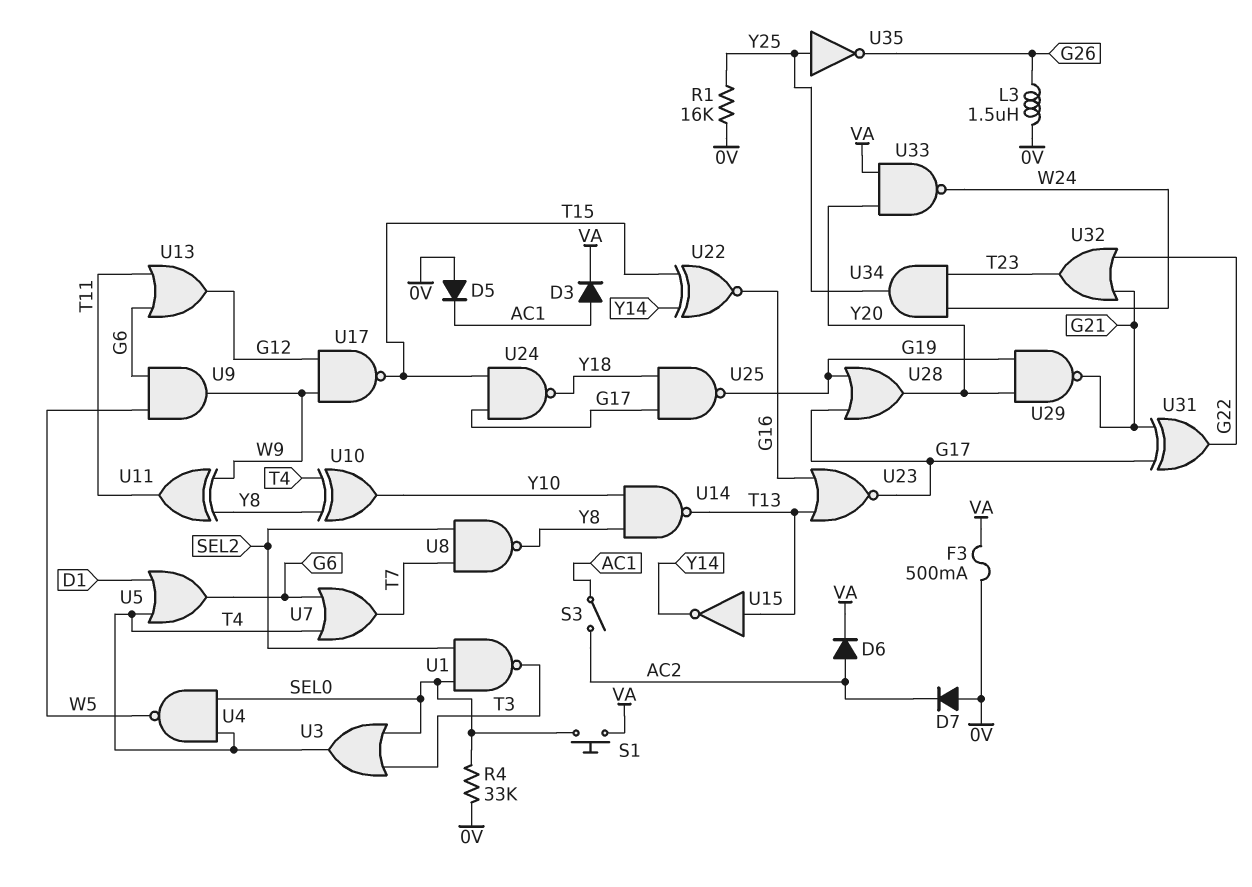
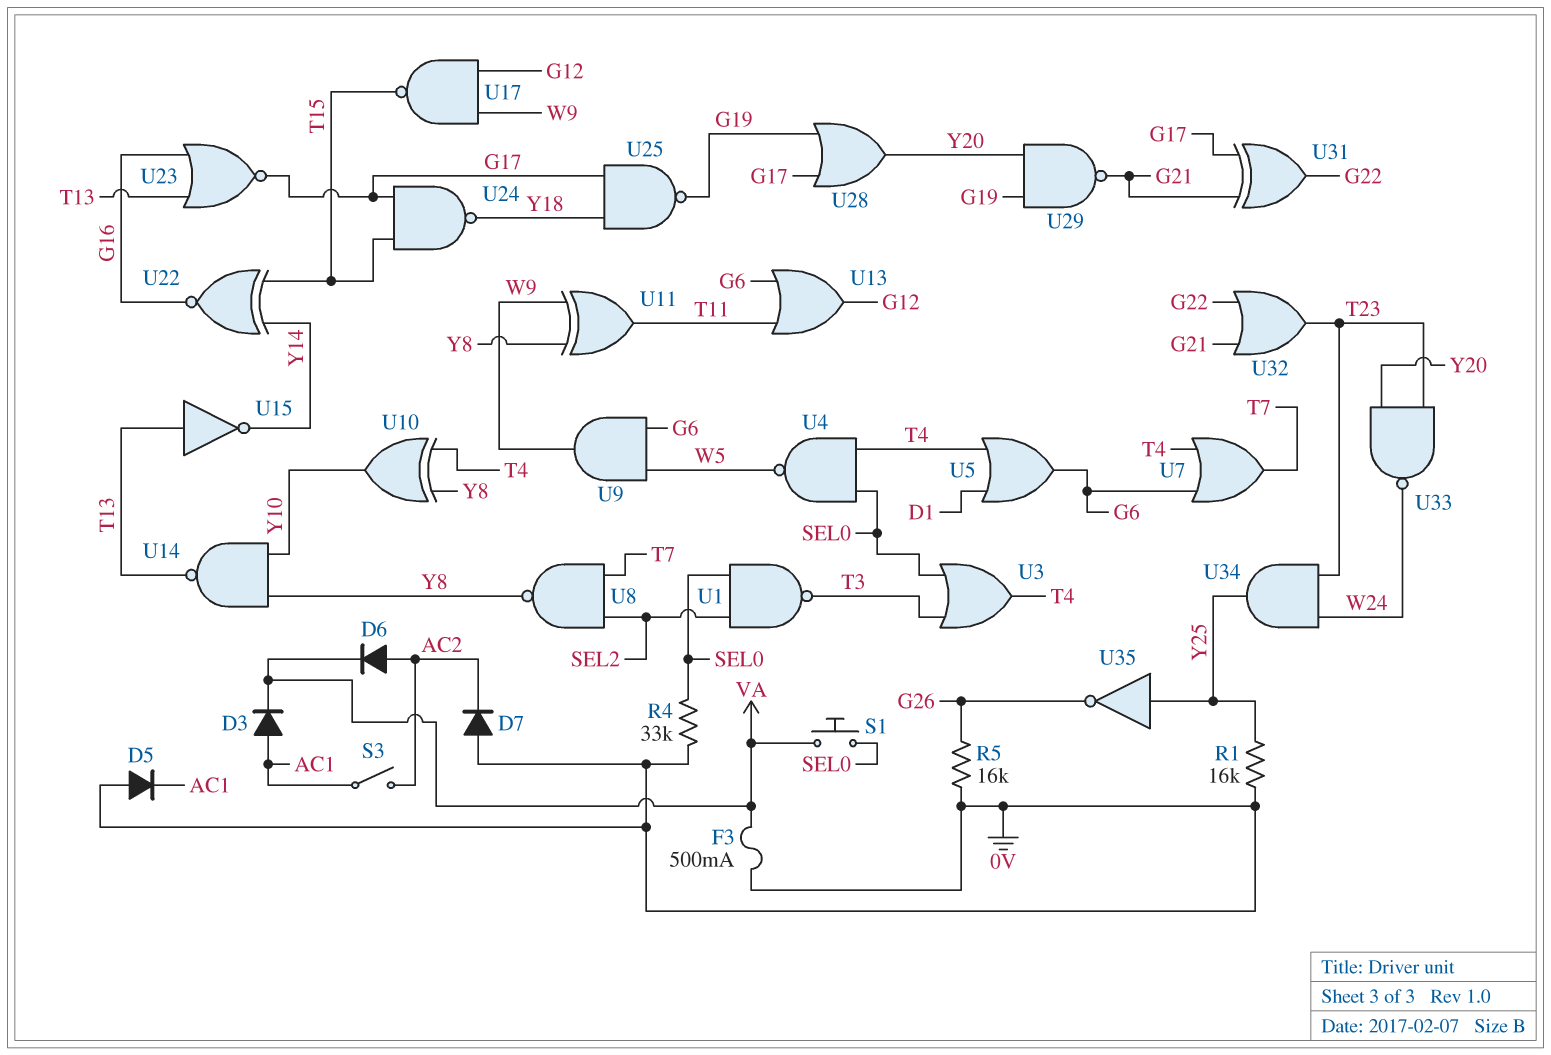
L3: 1.5uH (0V, G26) -> none
R5: none -> 16k (0V, G26)
U33: NAND (in VA, in Y20, out W24) -> NAND (in T23, in Y20, out W24)

